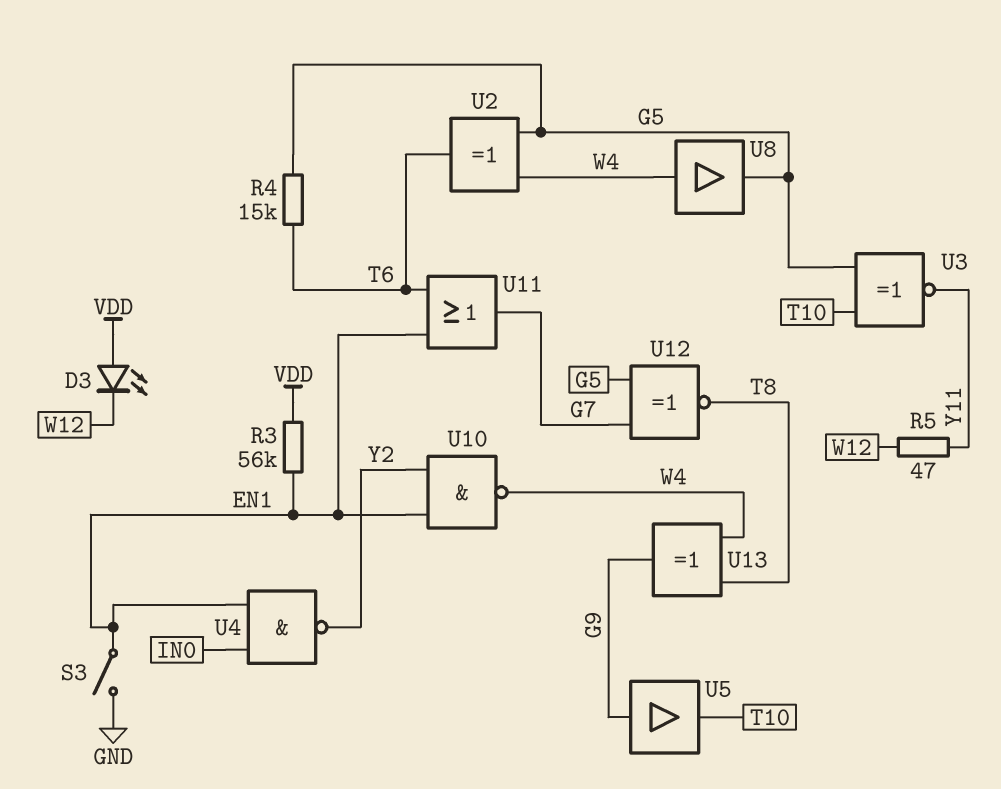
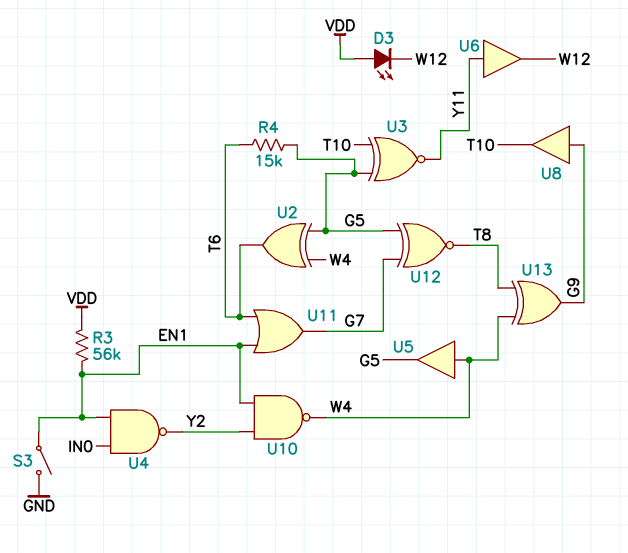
R5: 47 (W12, Y11) -> none
U5: buffer (in G9, out T10) -> buffer (in W4, out G5)
U6: none -> buffer (in Y11, out W12)
U8: buffer (in W4, out G5) -> buffer (in G9, out T10)

